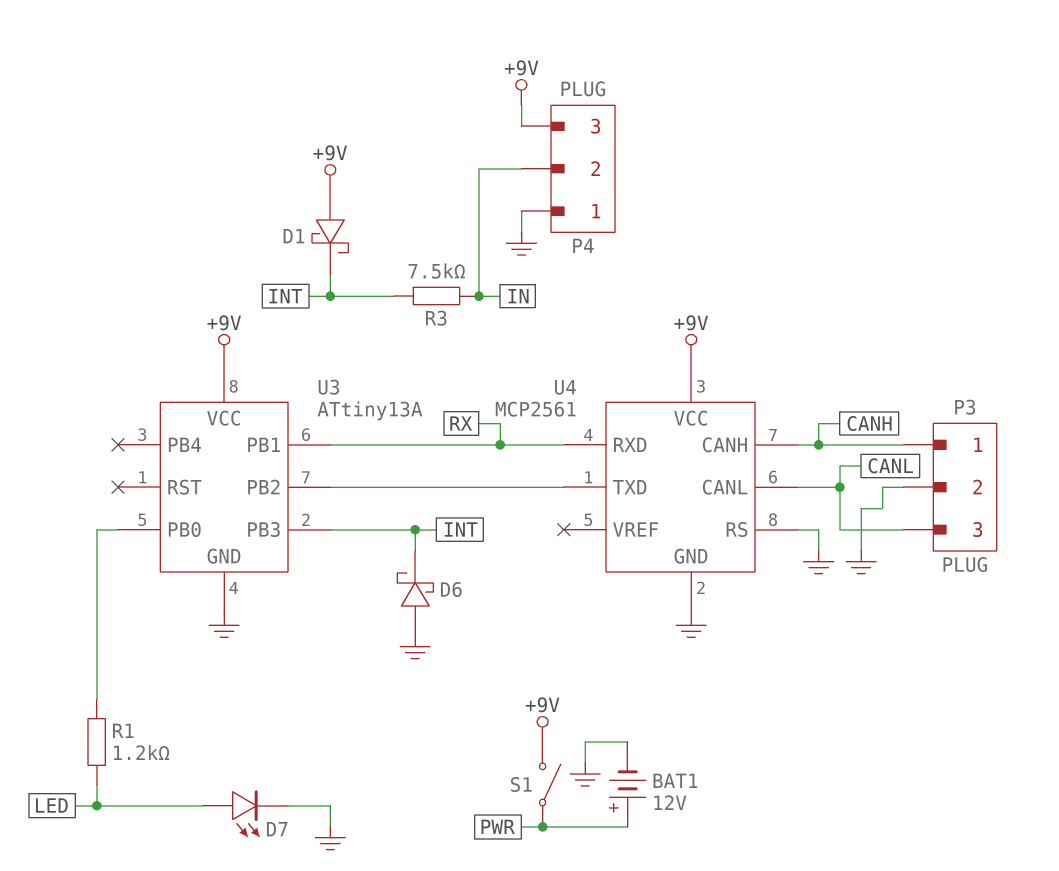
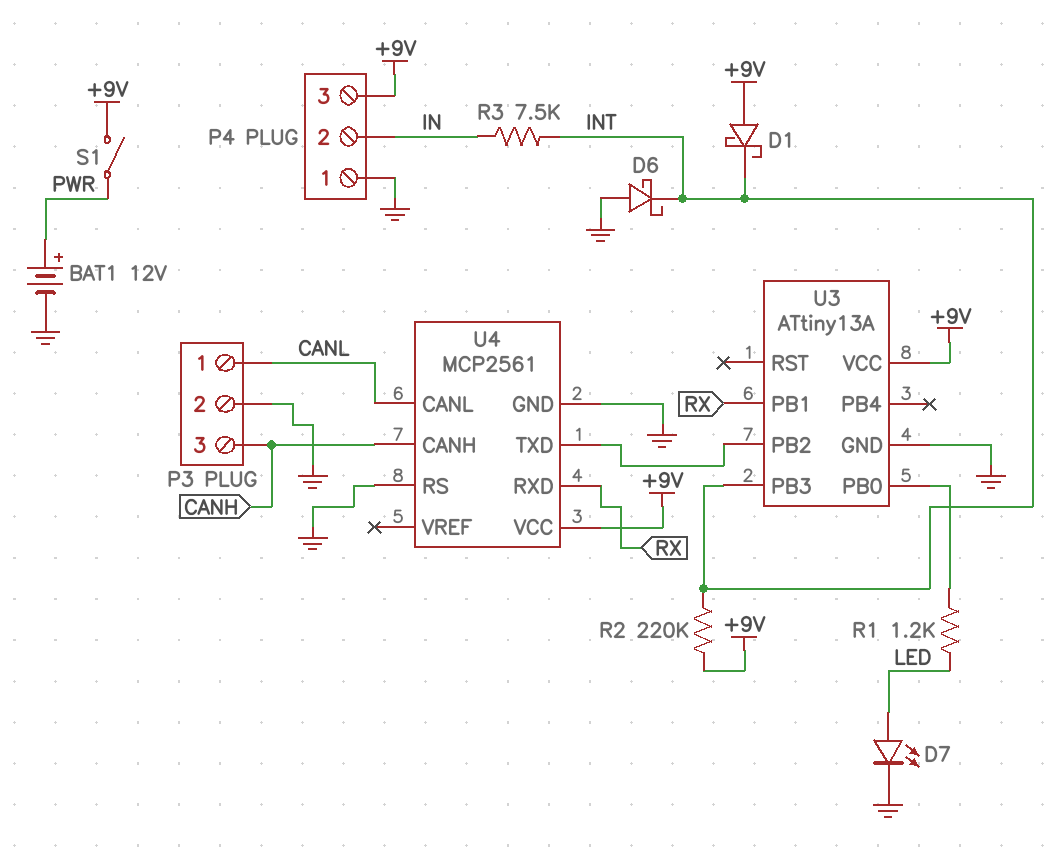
P3 pin 1: CANH -> CANL
P3 pin 3: CANL -> CANH
R2: none -> 220k (+9V, INT)

